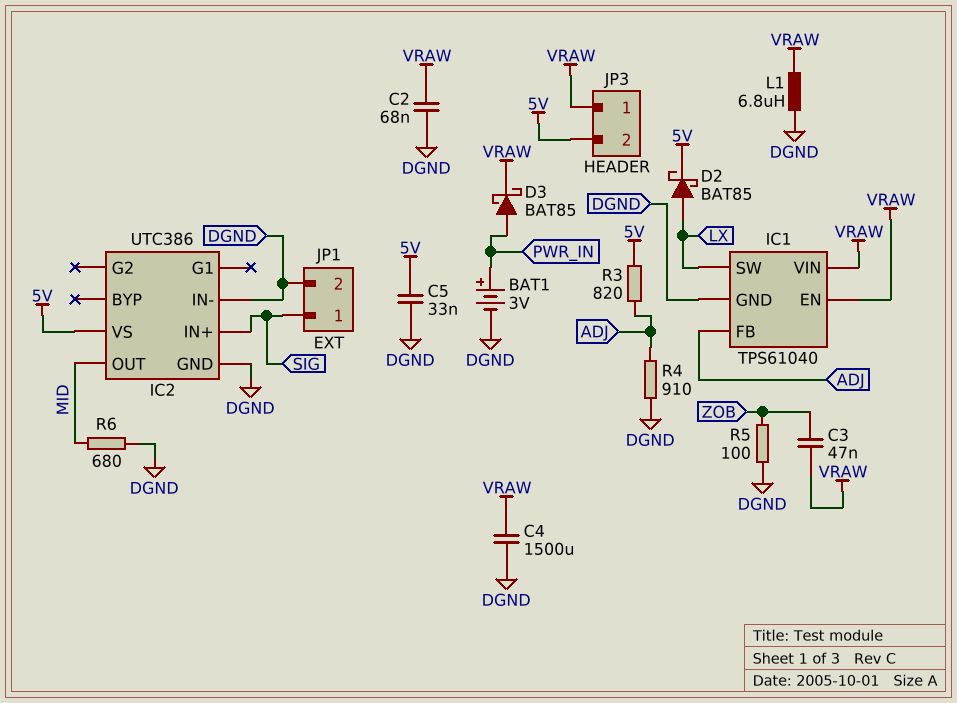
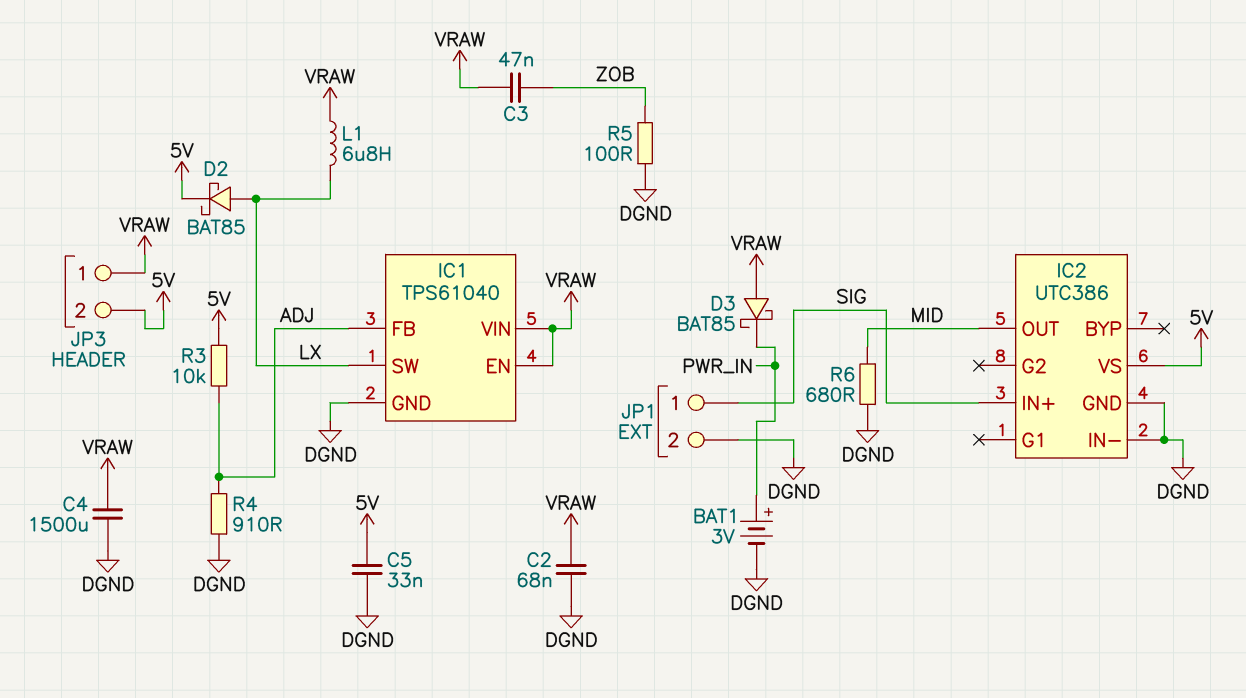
D3: schottky BAT85 (A PWR_IN, K VRAW) -> schottky BAT85 (A VRAW, K PWR_IN)
L1: 6.8uH (DGND, VRAW) -> 6.8uH (LX, VRAW)
R3: 820 (5V, ADJ) -> 10k (5V, ADJ)

